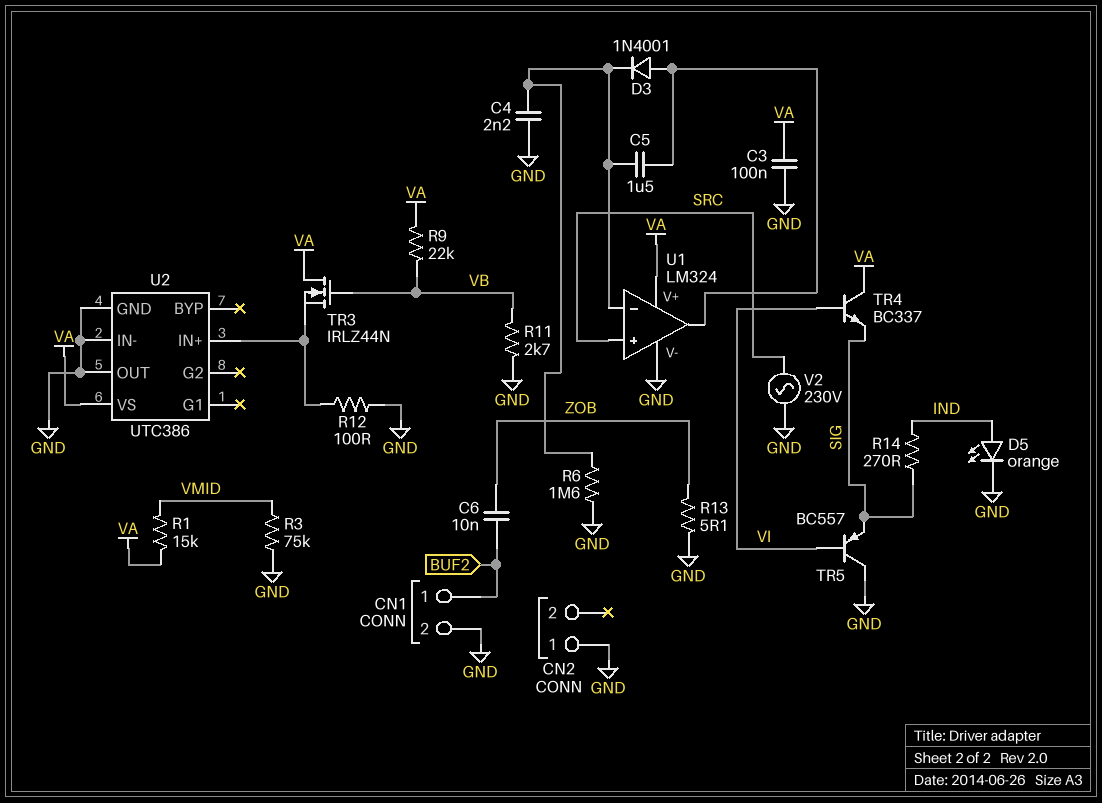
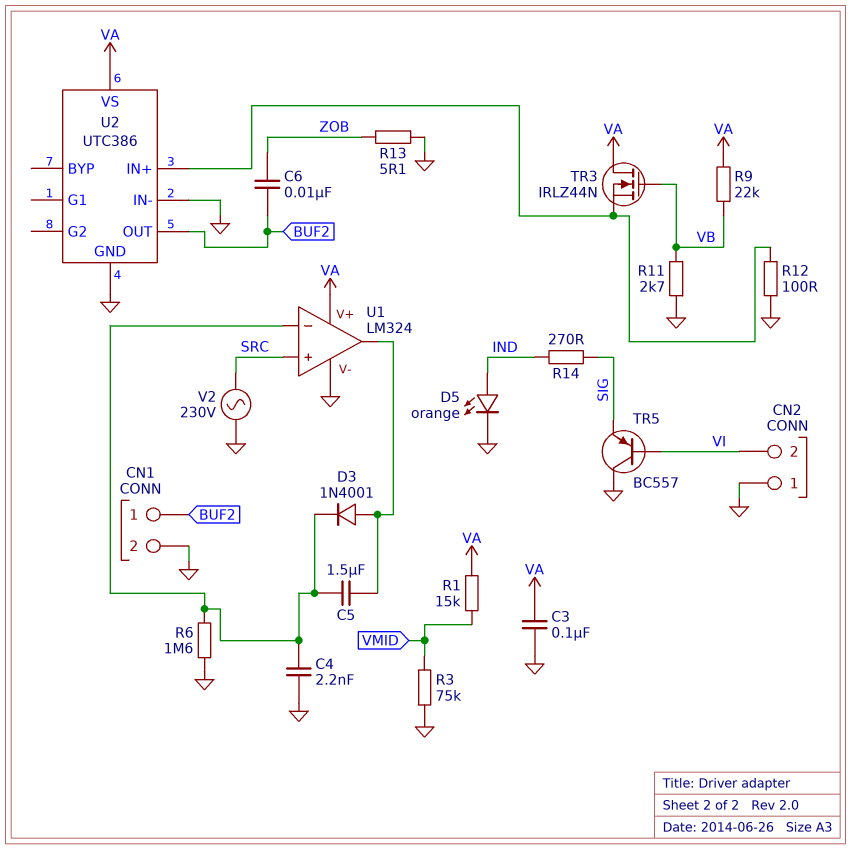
CN2 pin 2: none -> VI
TR4: NPN BC337 (B VI, C VA, E SIG) -> none
U2 pin OUT: GND -> BUF2

